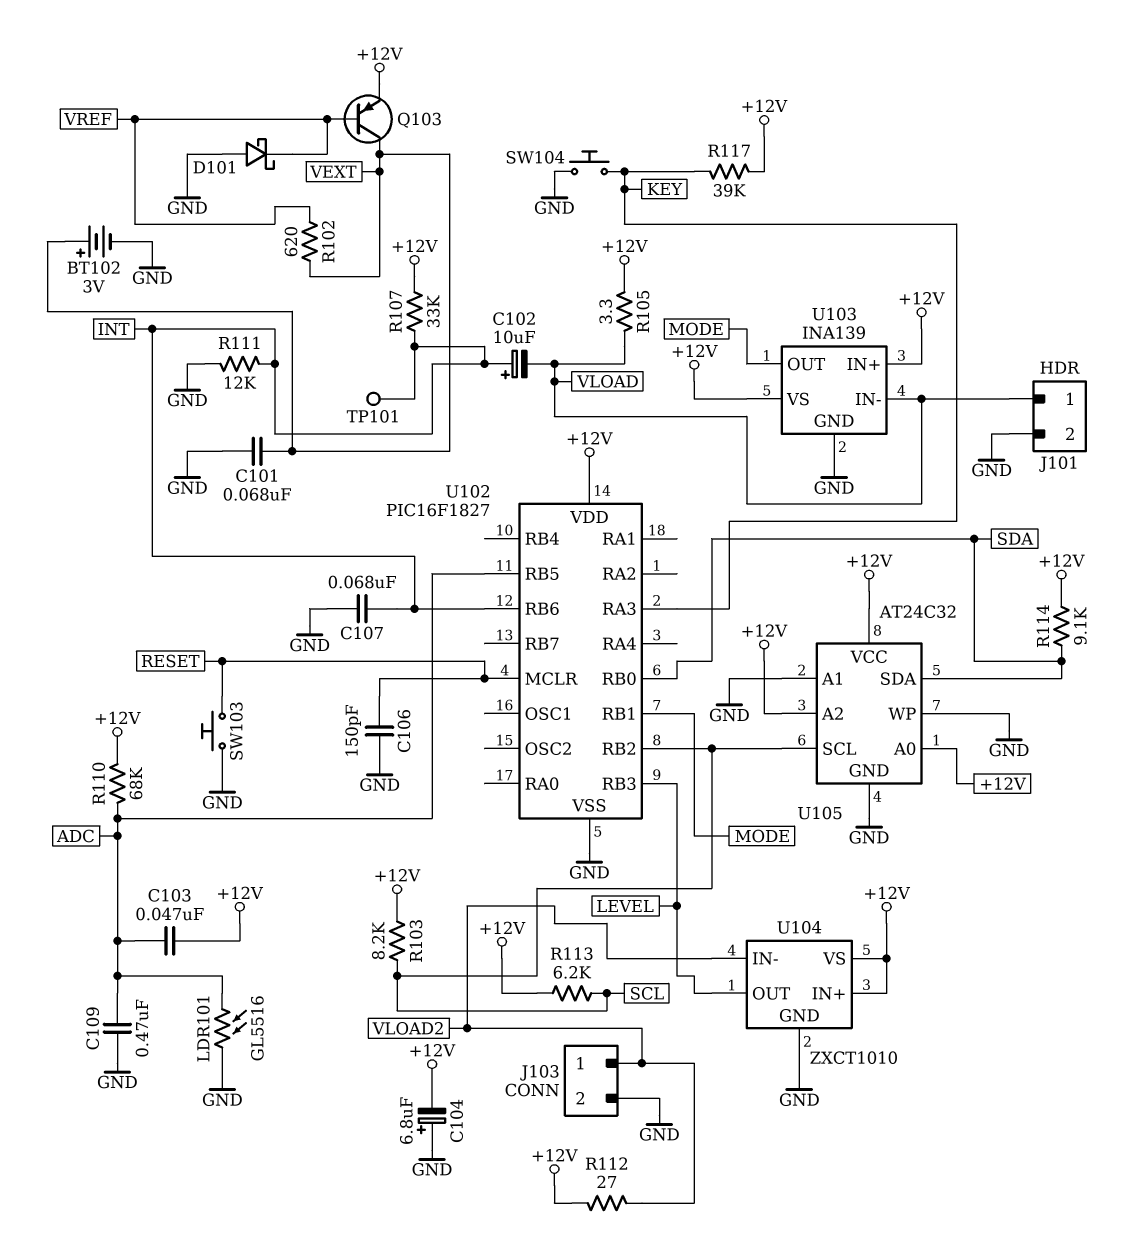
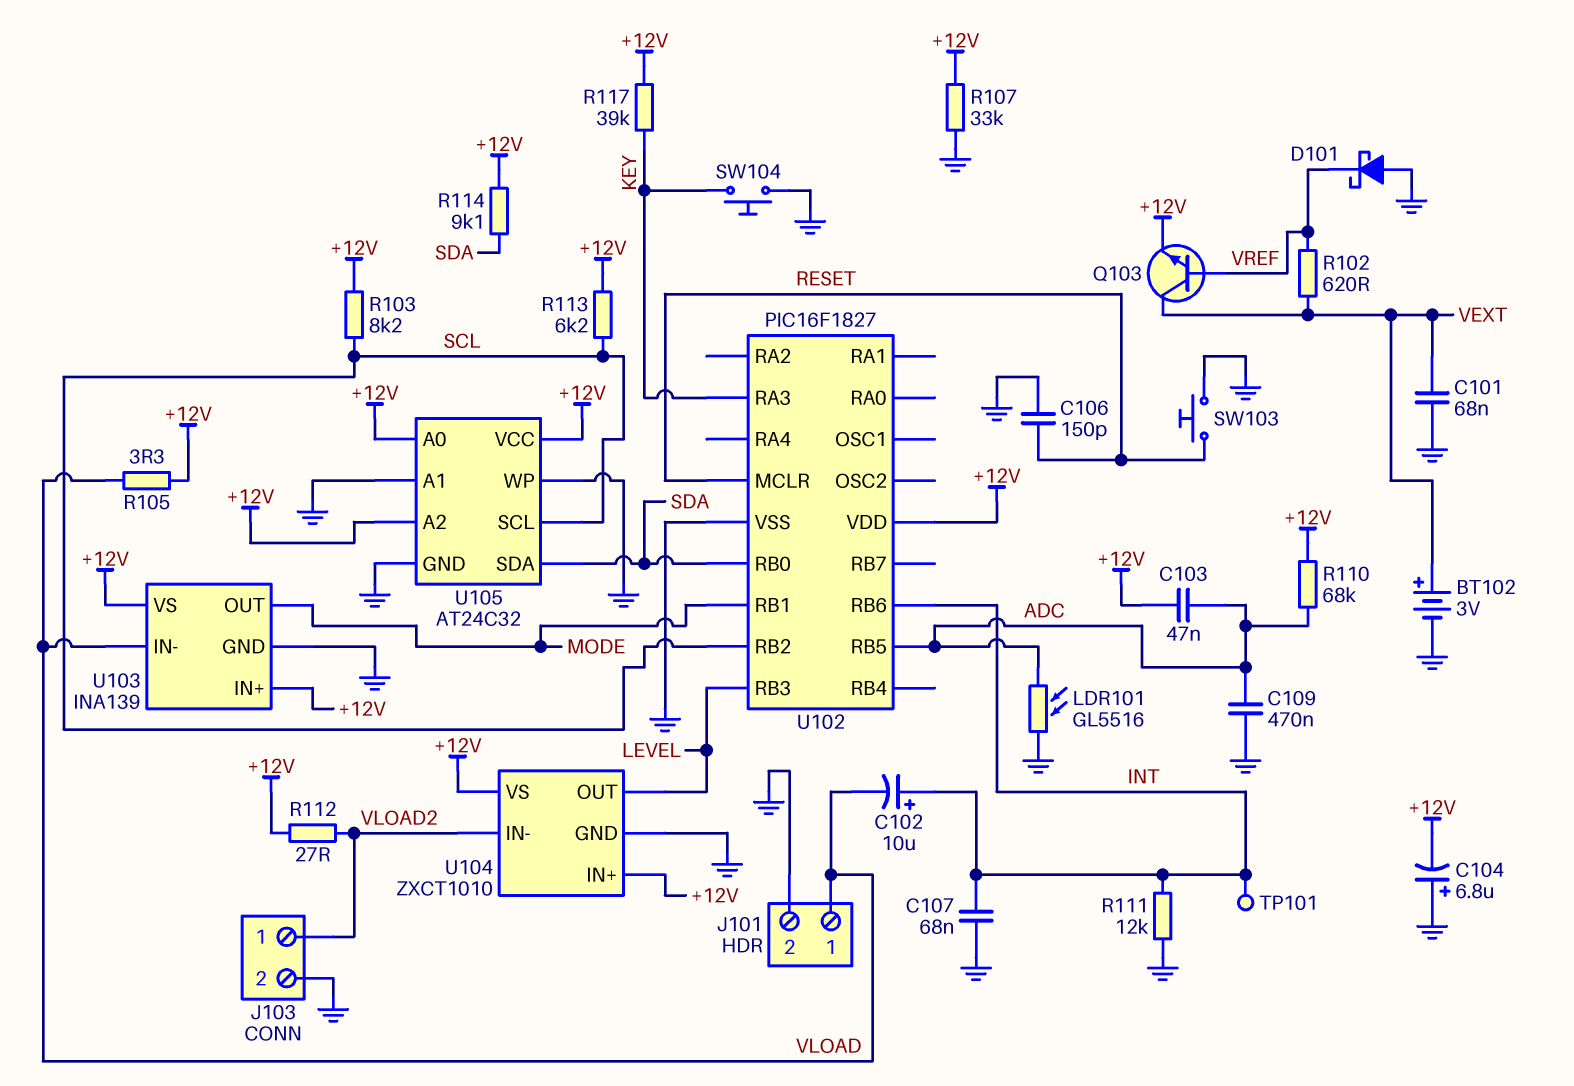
Q103: PNP (B VREF, C VEXT, E +12V) -> NPN (B VREF, C VEXT, E +12V)
R107: 33k (+12V, INT) -> 33k (+12V, GND)

